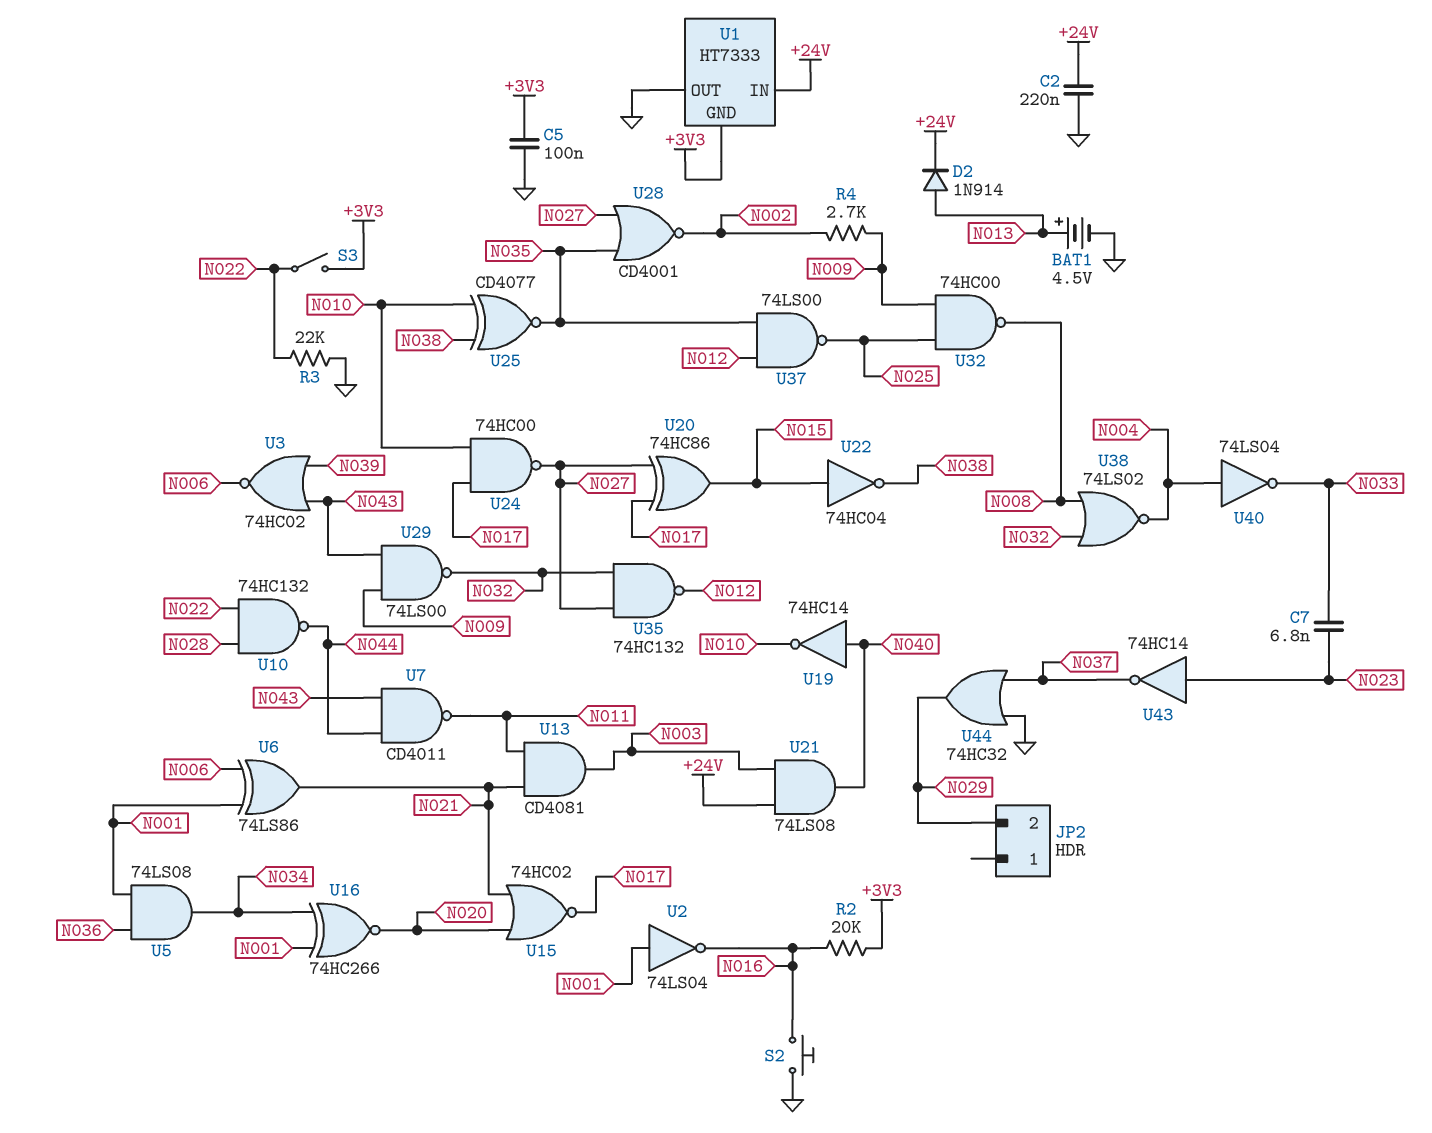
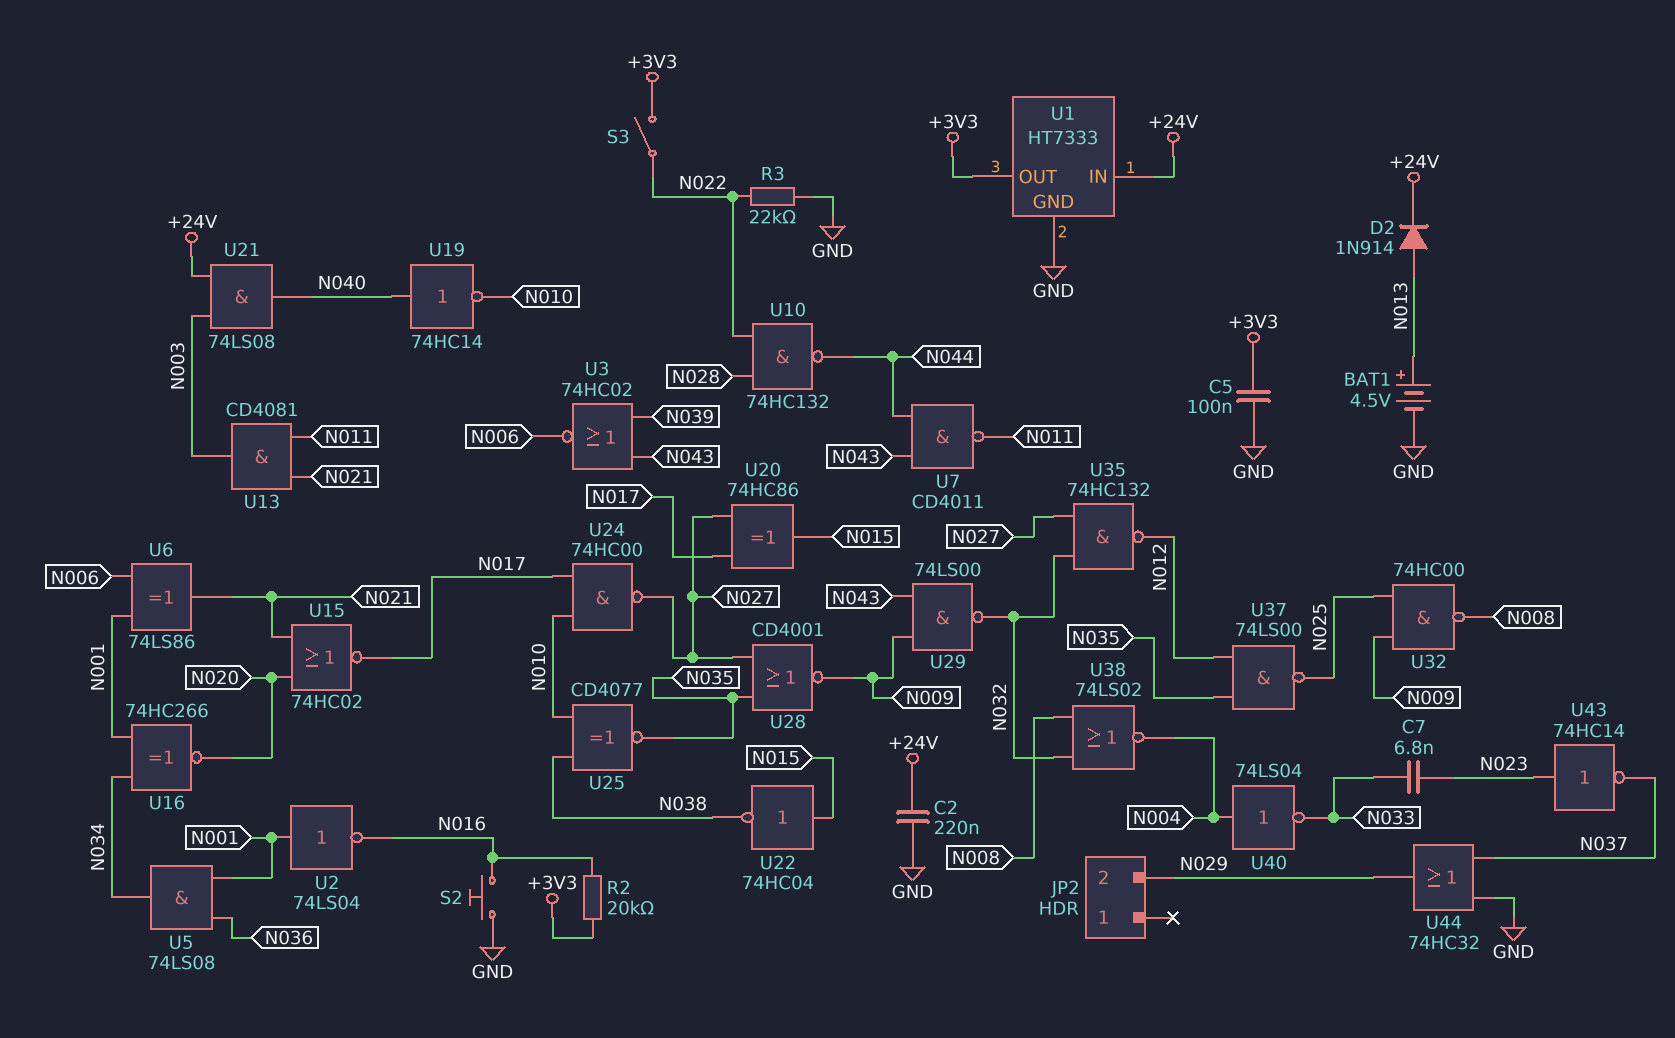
R4: 2.7k (N002, N009) -> none
U1 pin GND: +3V3 -> GND
U1 pin OUT: GND -> +3V3
U28: NOR CD4001 (in N027, in N035, out N002) -> NOR CD4001 (in N027, in N035, out N009)

